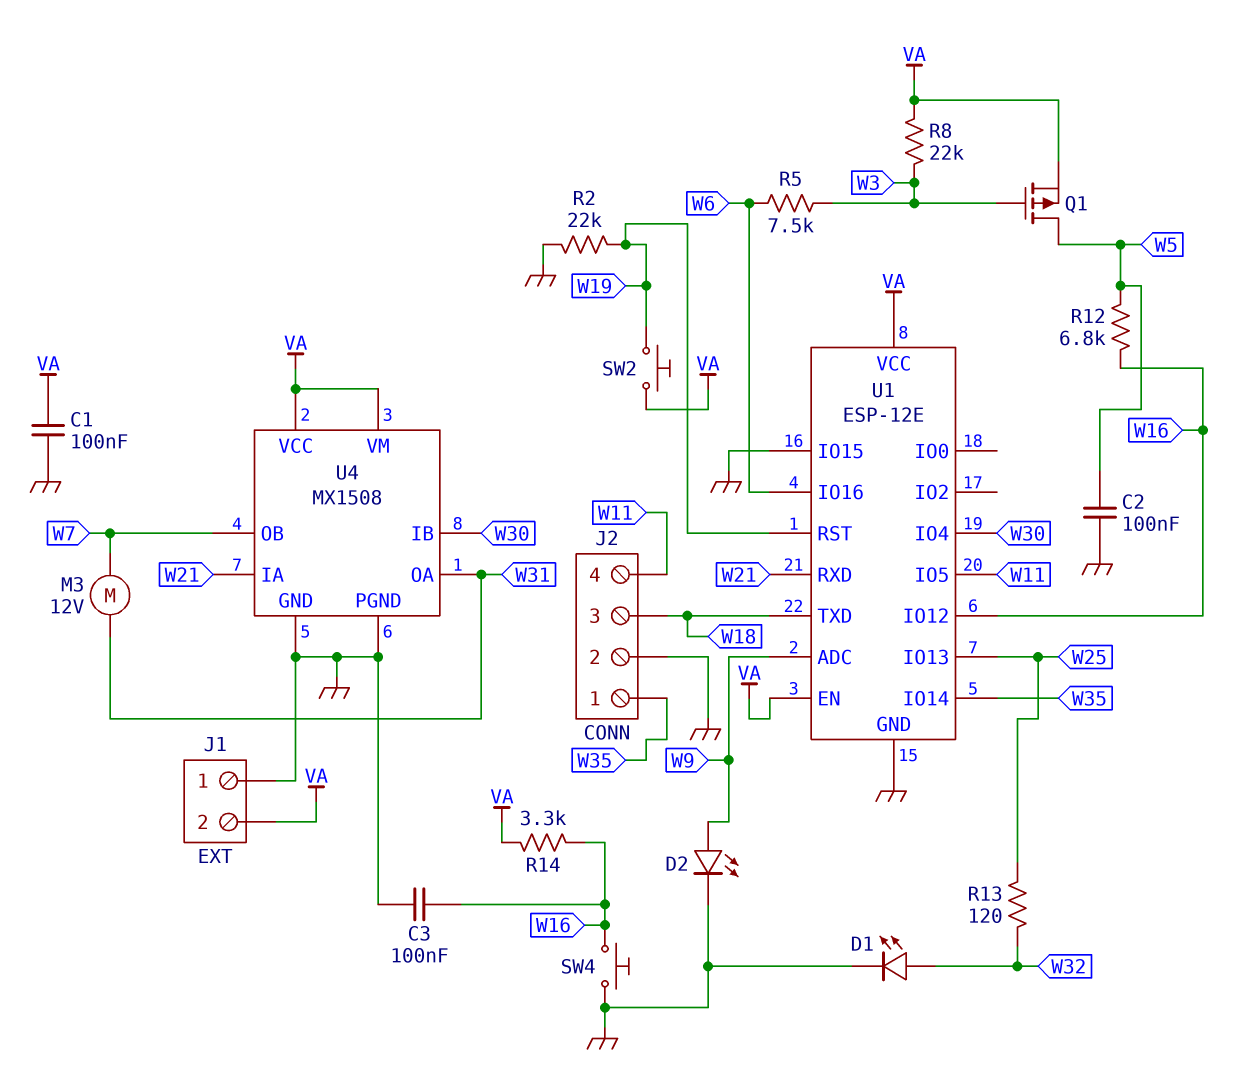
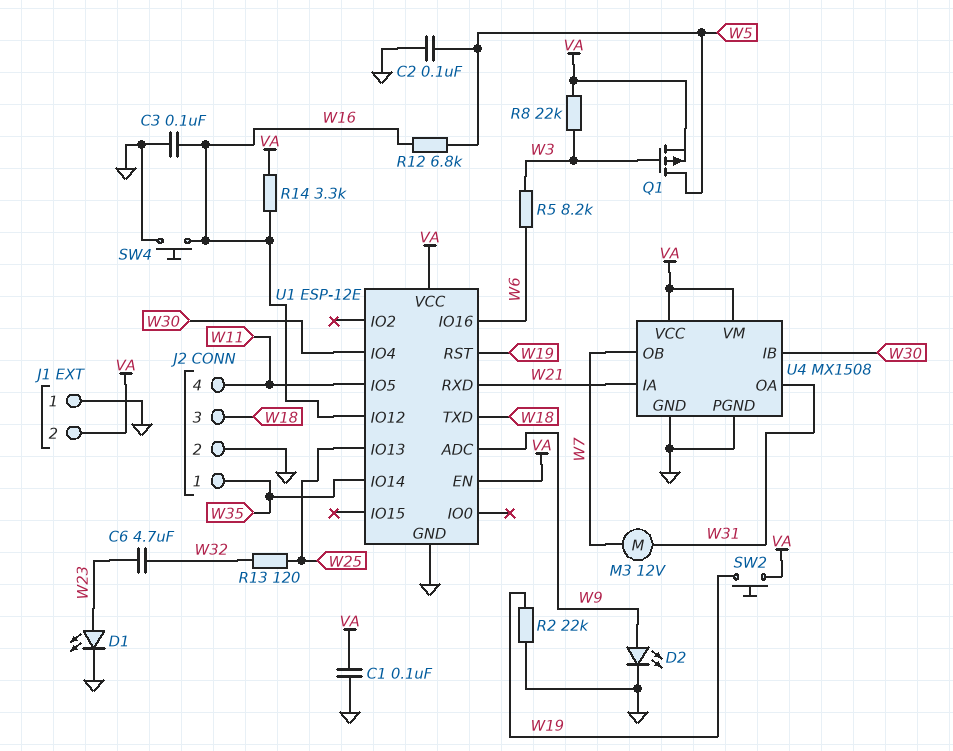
C6: none -> 4.7uF (W23, W32)
D1: LED (A W32, K GND) -> LED (A W23, K GND)
R5: 7.5k (W3, W6) -> 8.2k (W3, W6)
U1 pin IO15: GND -> none

